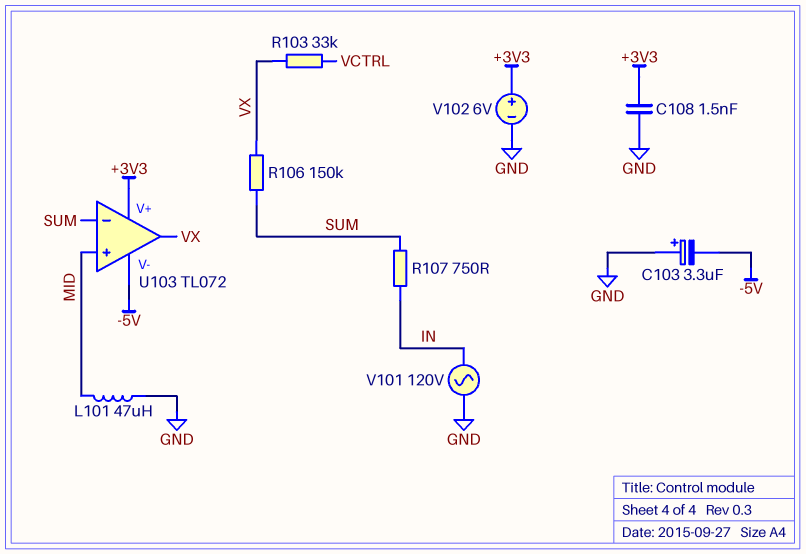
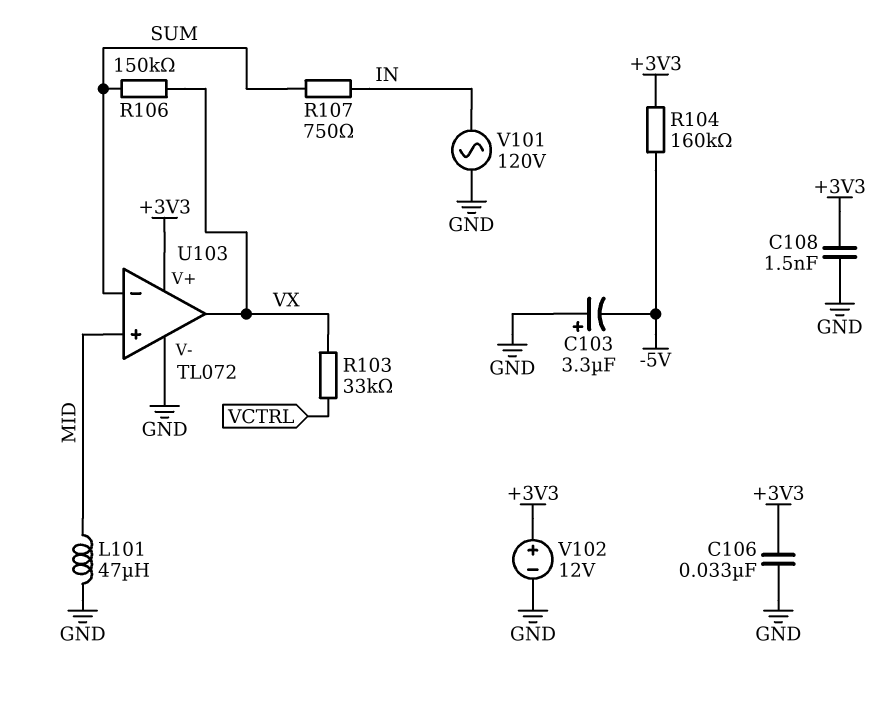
C106: none -> 33nF (+3V3, GND)
R104: none -> 160k (+3V3, -5V)
U103 pin V-: -5V -> GND
V102: 6V (plus +3V3, minus GND) -> 12V (plus +3V3, minus GND)

